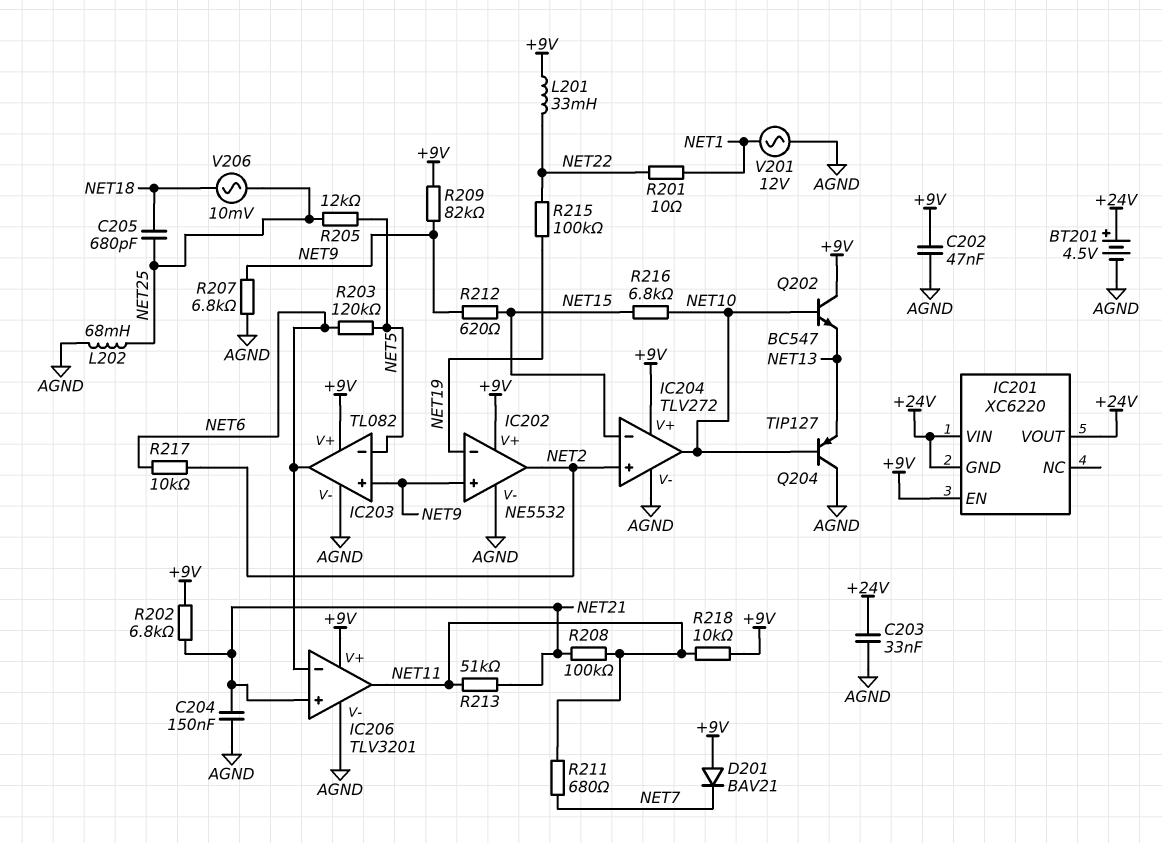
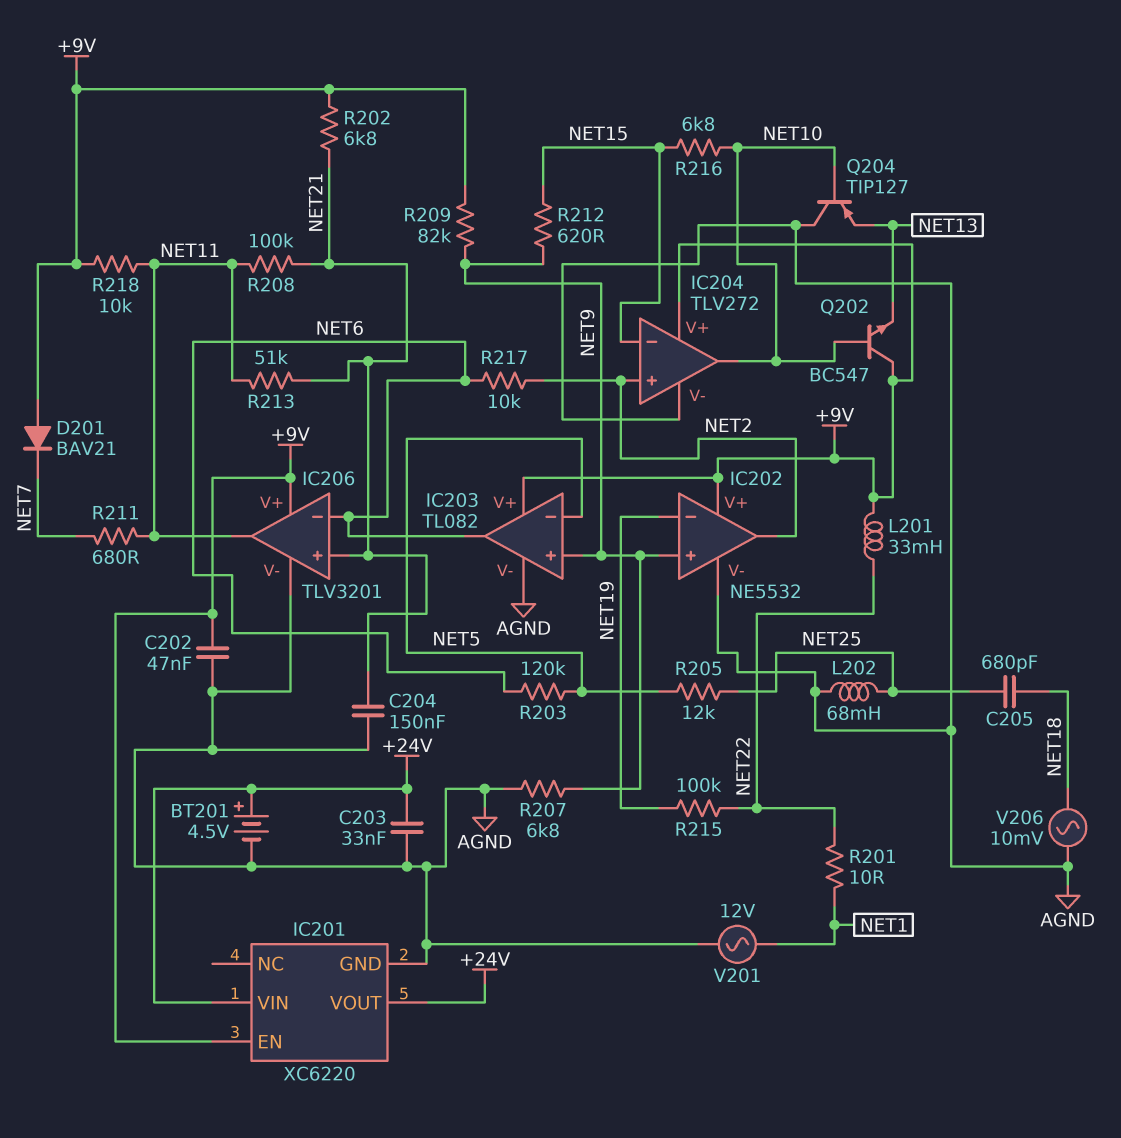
IC201 pin GND: +24V -> AGND
V206: AC 10mV (NET18, NET25) -> AC 10mV (AGND, NET18)

